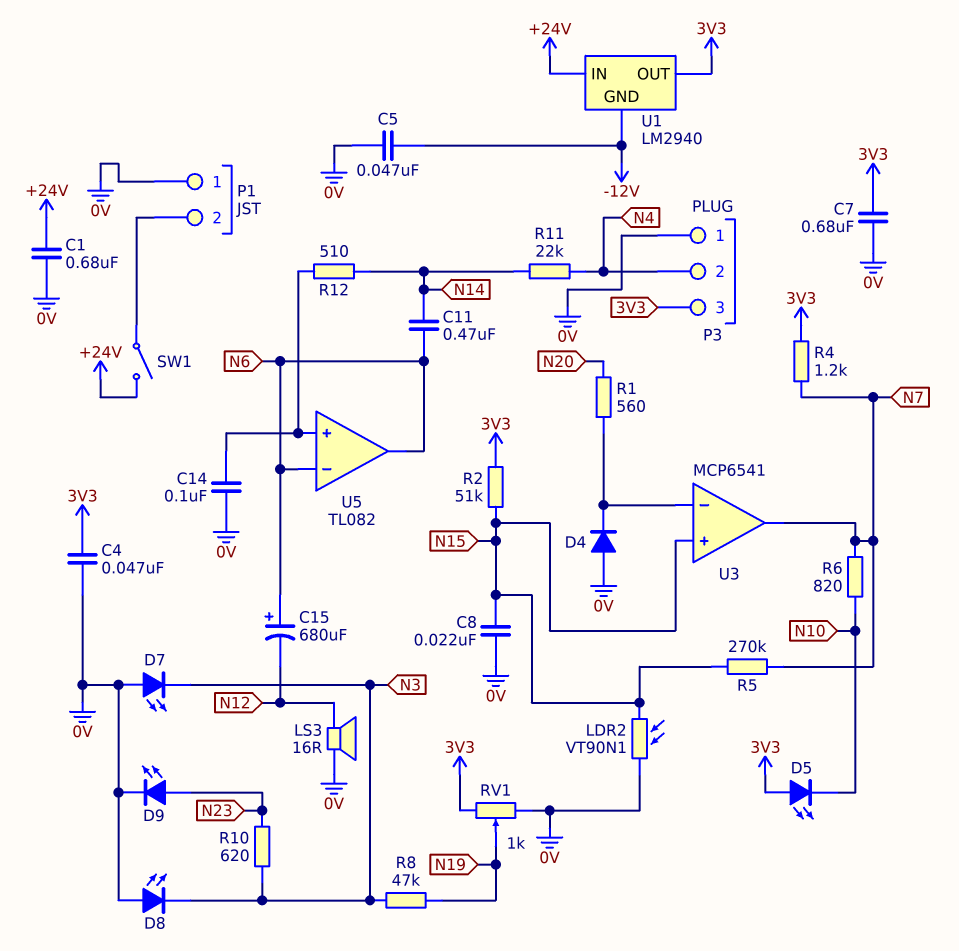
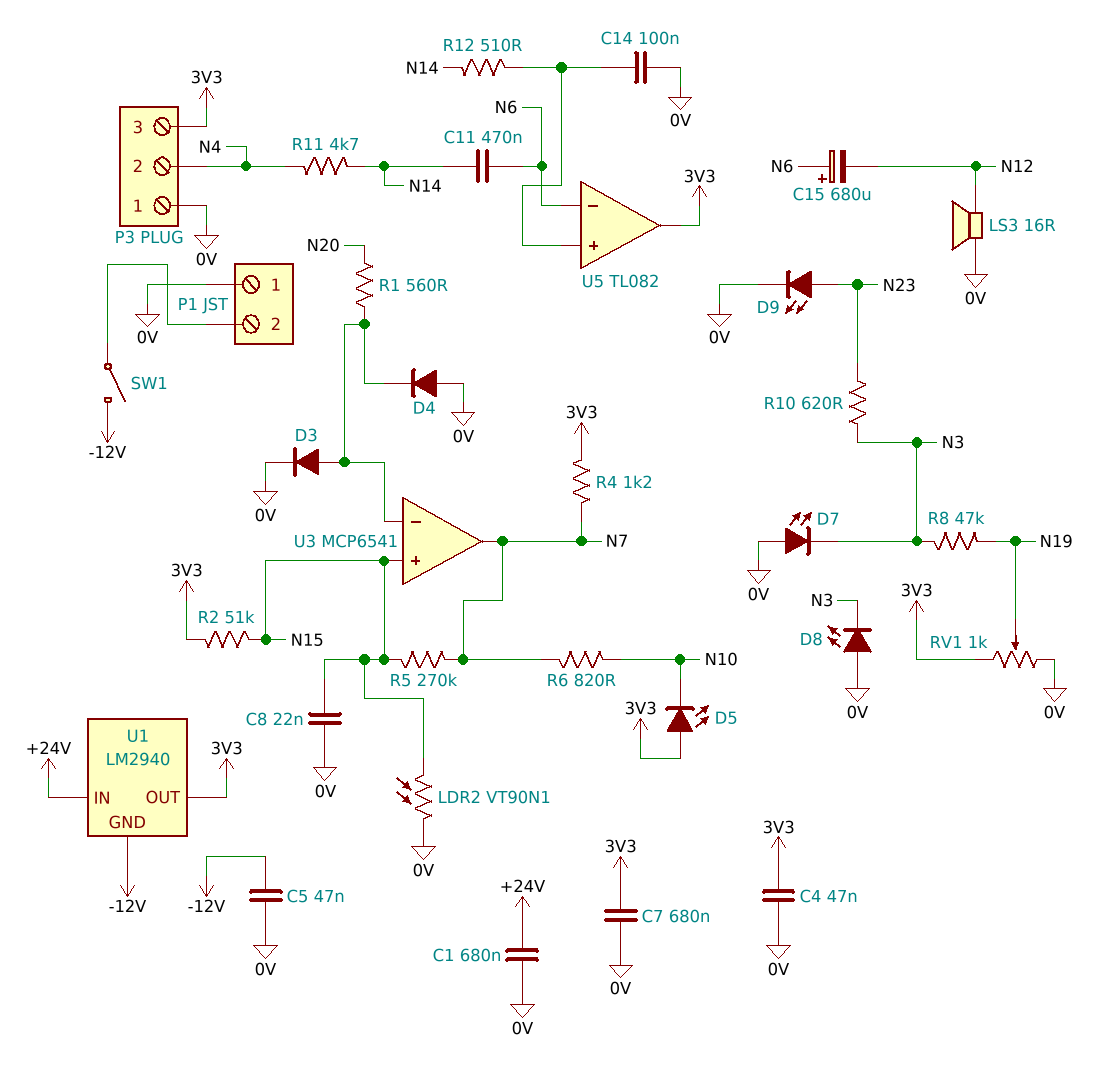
D3: none -> diode (A U3/in-, K 0V)
R11: 22k (N4, N14) -> 4.7k (N4, N14)
SW1: switch (+24V, P1/2) -> switch (-12V, P1/2)
U5 pin out: N6 -> 3V3

